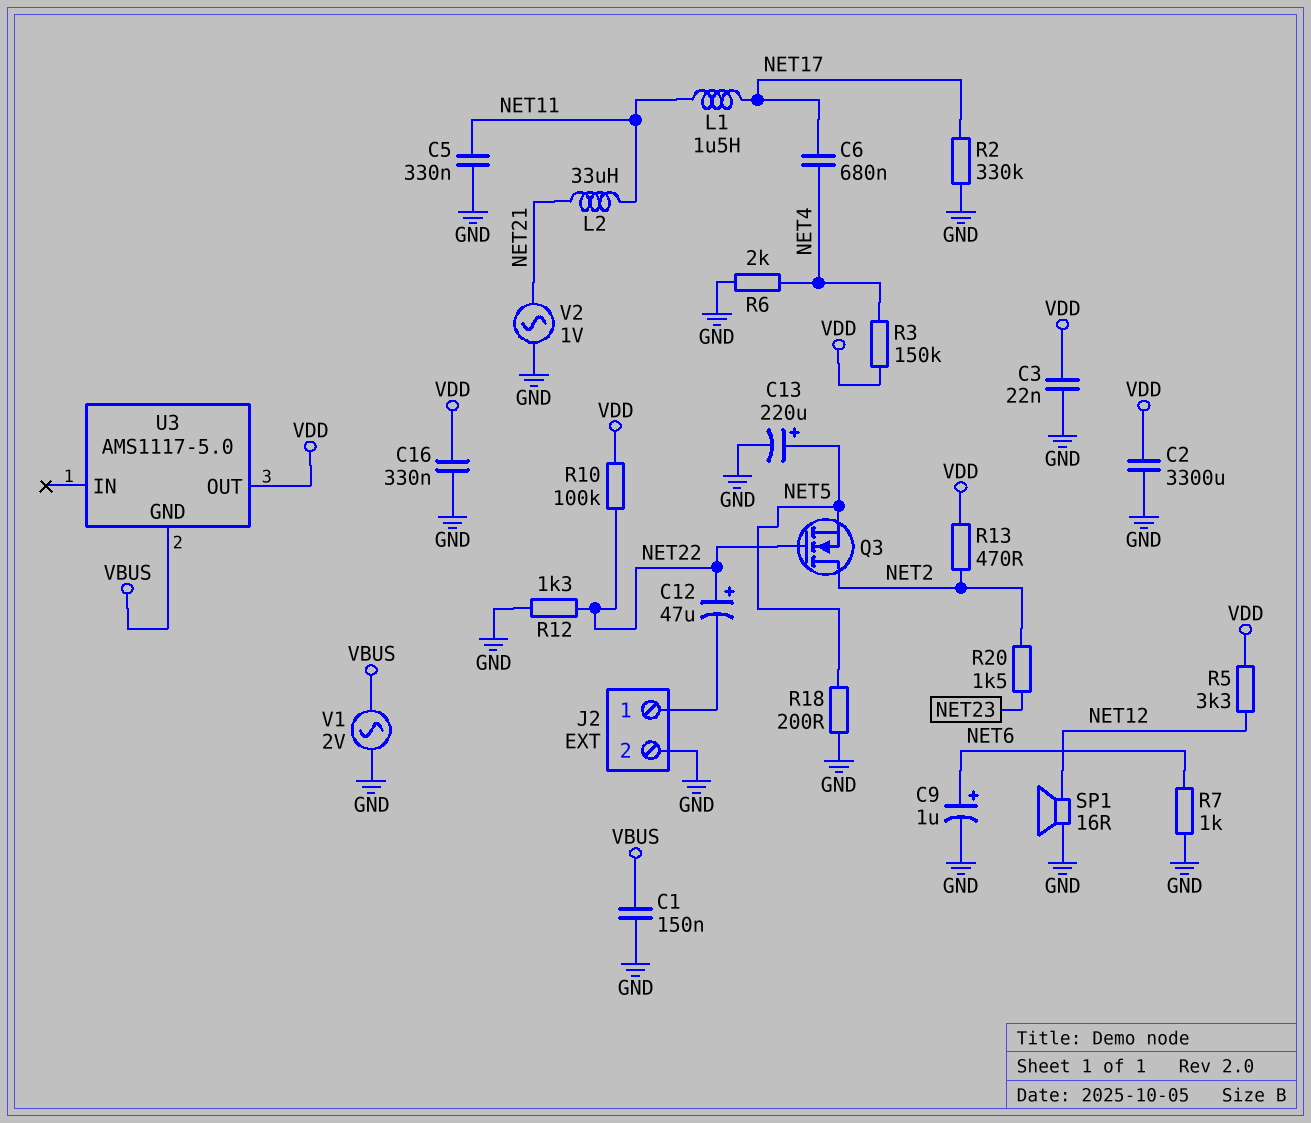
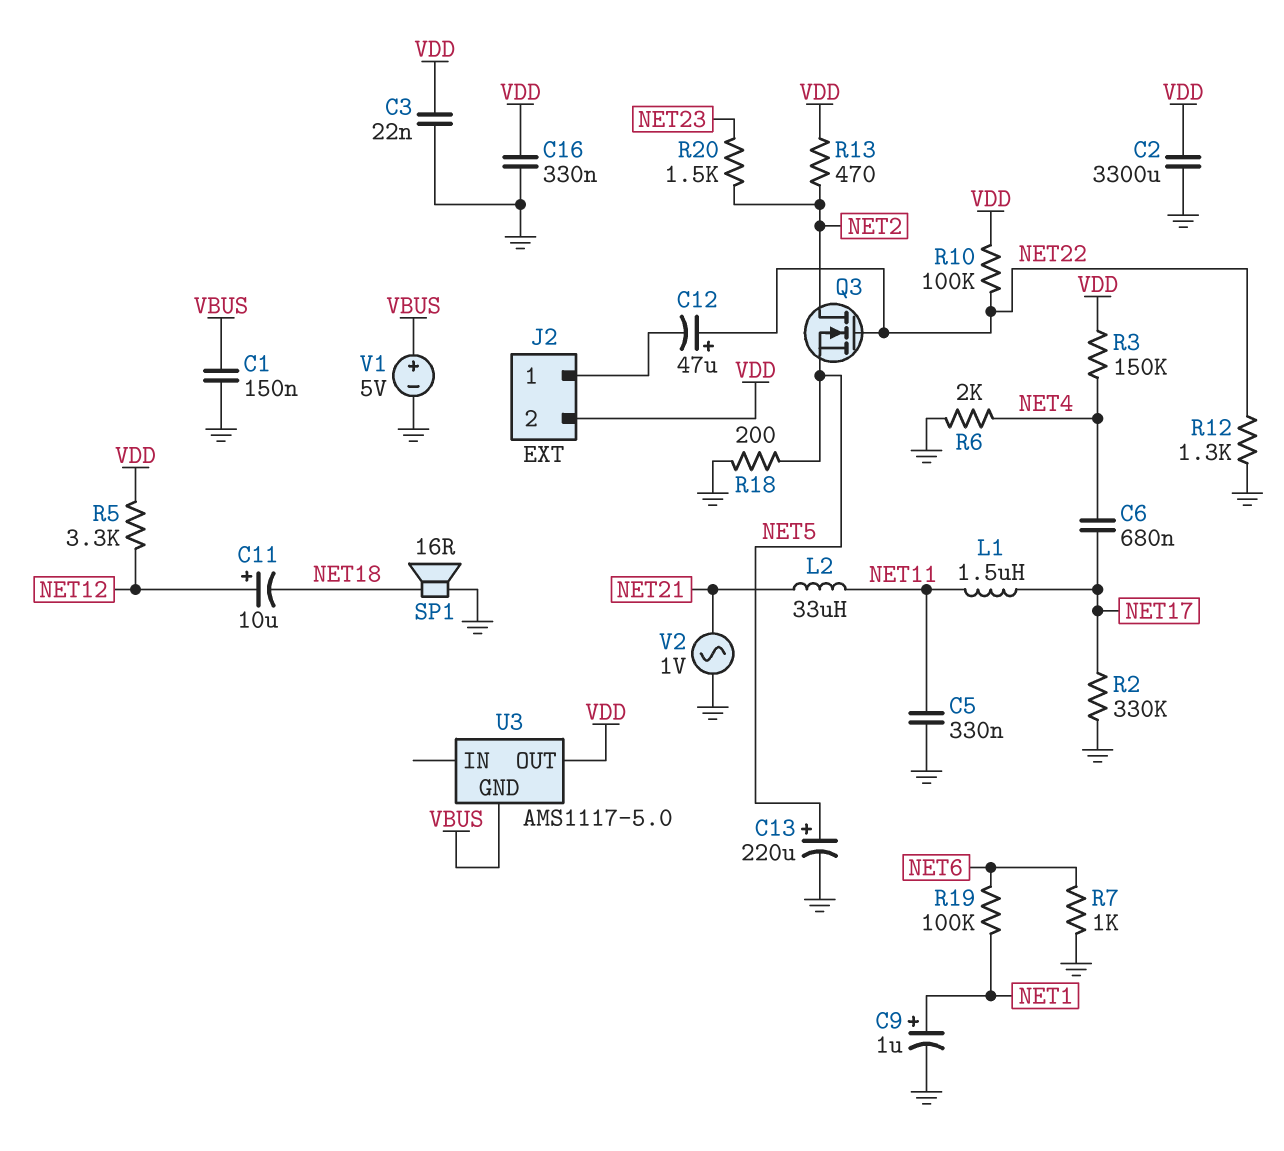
C9: 1uF (plus NET6, minus GND) -> 1uF (plus NET1, minus GND)
C11: none -> 10uF (plus NET12, minus NET18)
J2 pin 2: GND -> VDD
R19: none -> 100k (NET1, NET6)
SP1: speaker 16R (GND, NET12) -> speaker 16R (GND, NET18)
V1: AC 2V (GND, VBUS) -> 5V (plus VBUS, minus GND)

